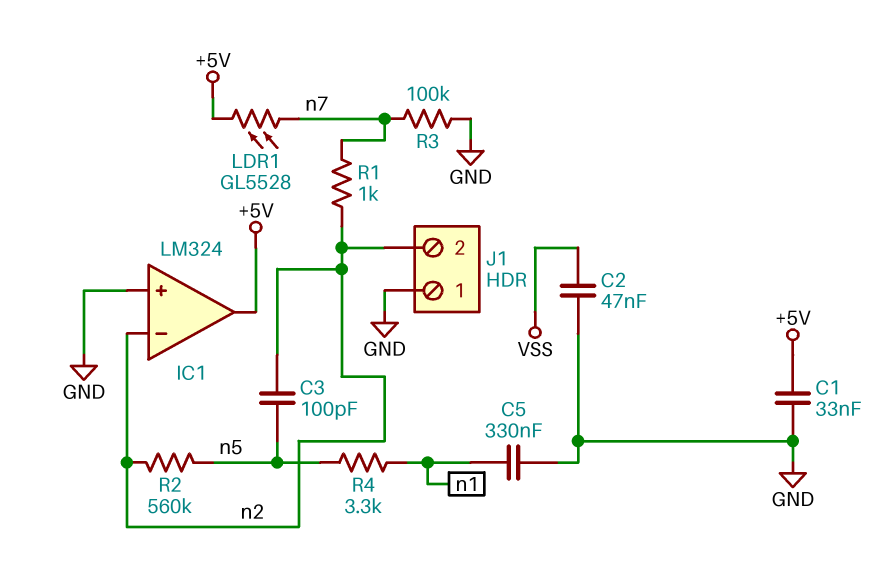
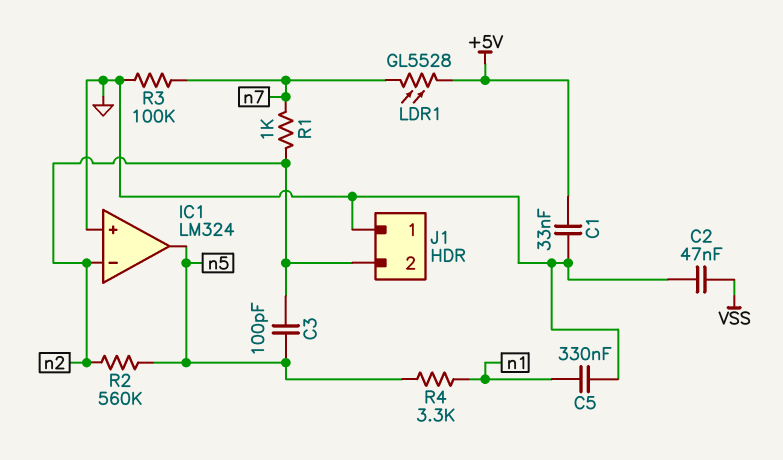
IC1 pin out: +5V -> n5

